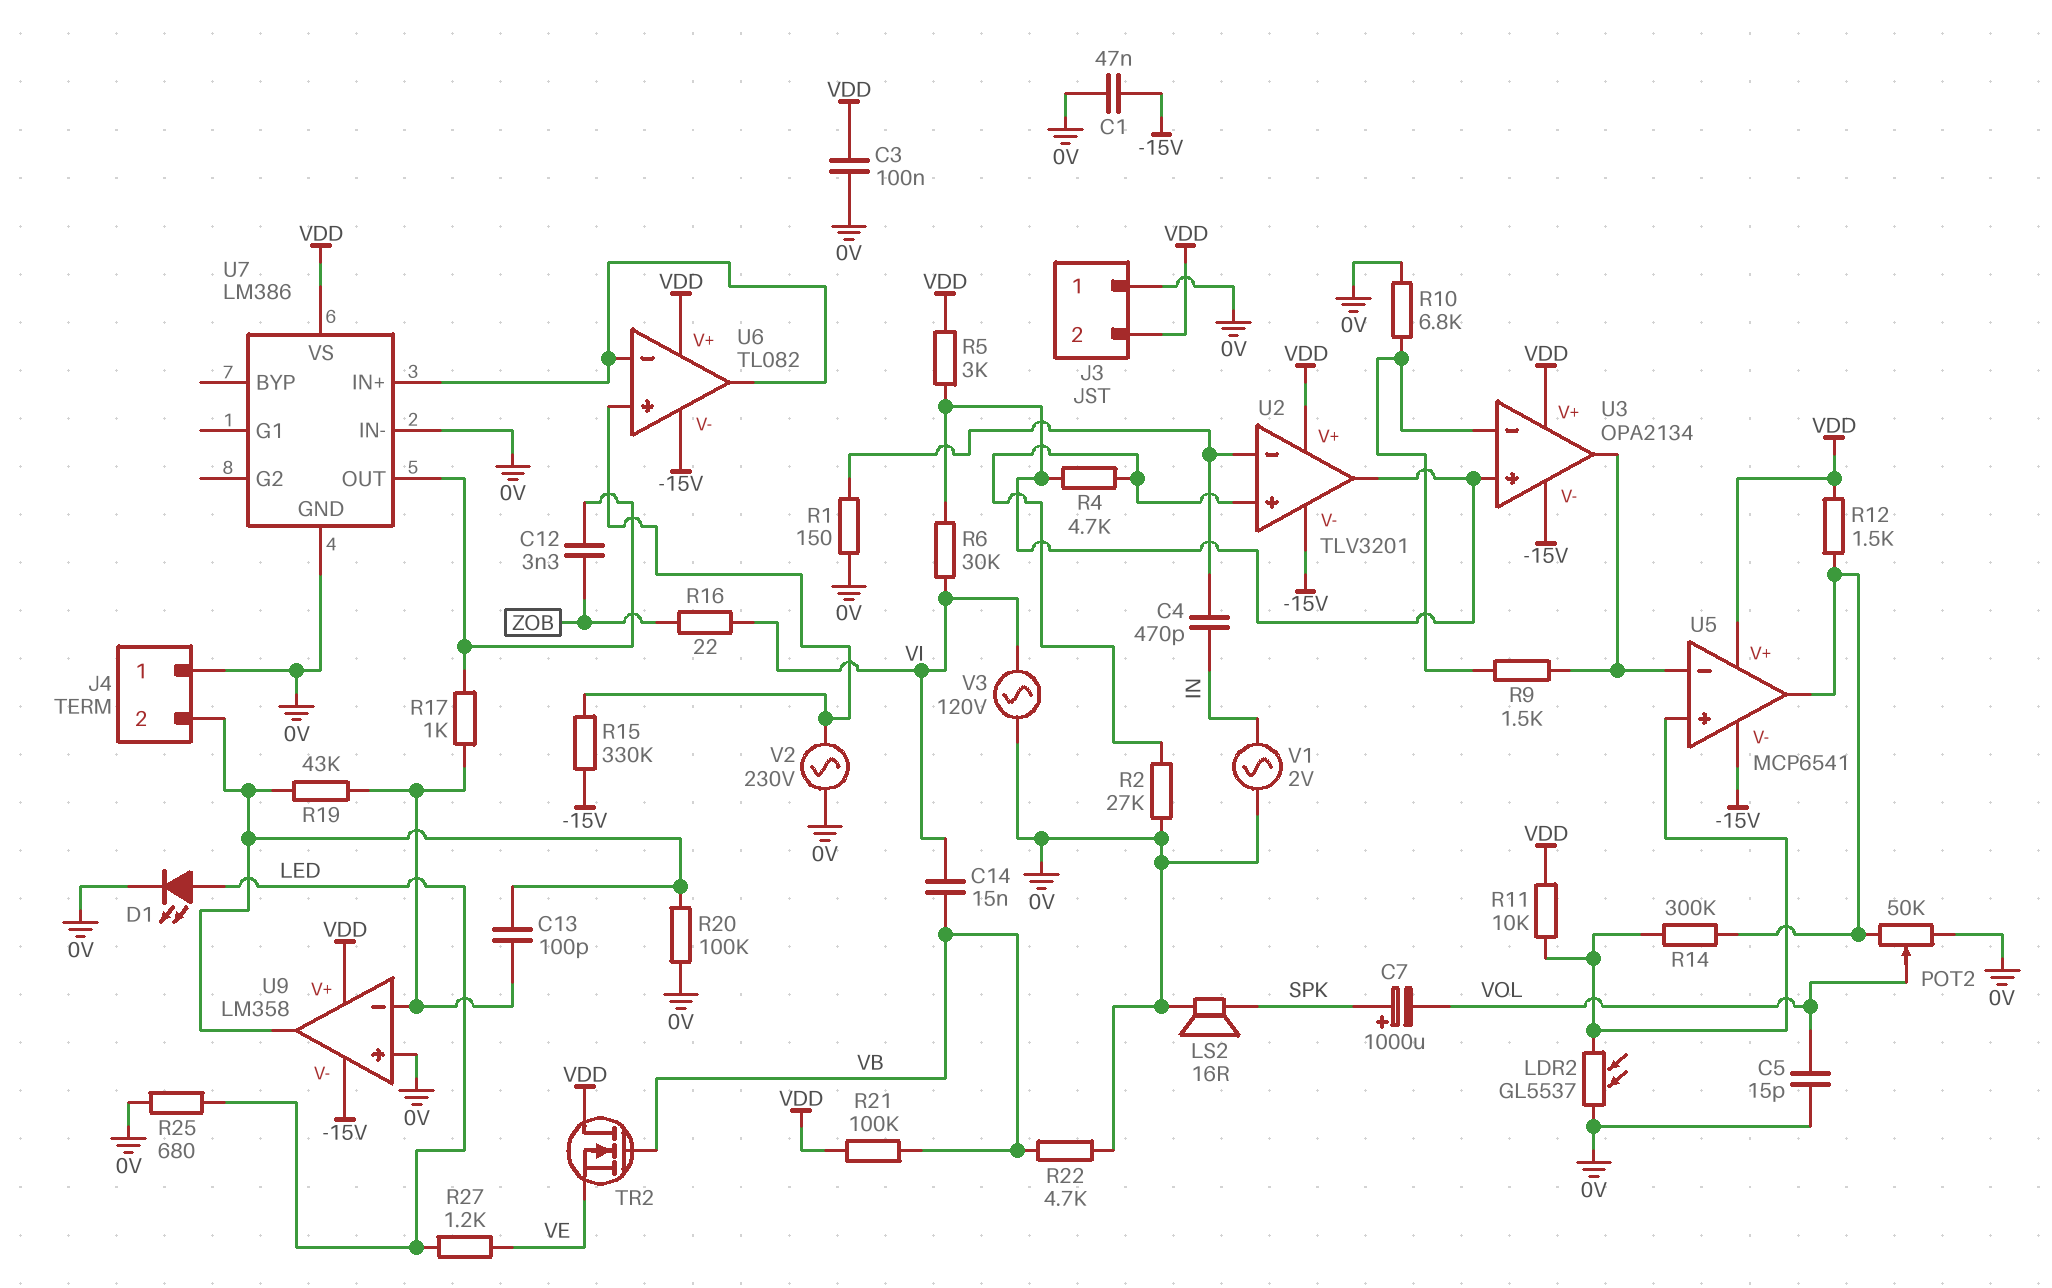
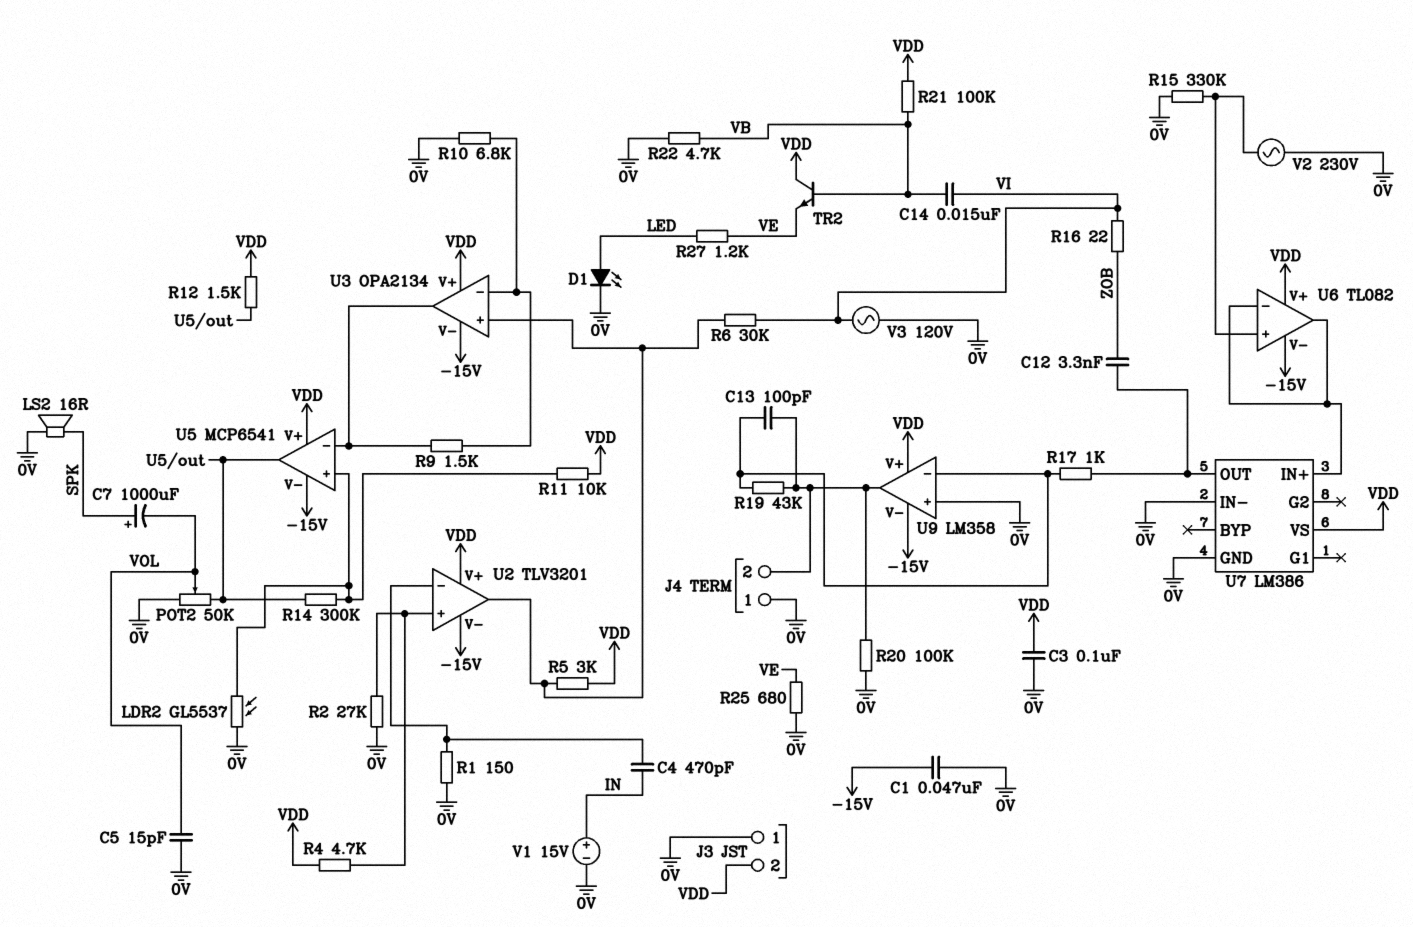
R4: 4.7k (U2/in+, U2/out) -> 4.7k (U2/in+, VDD)
R15: 330k (-15V, U6/in+) -> 330k (0V, U6/in+)
R25: 680 (0V, LED) -> 680 (0V, VE)
TR2: NMOS (G VB, D VDD, S VE) -> NPN (B VB, C VDD, E VE)
V1: AC 2V (0V, IN) -> 15V (plus IN, minus 0V)

